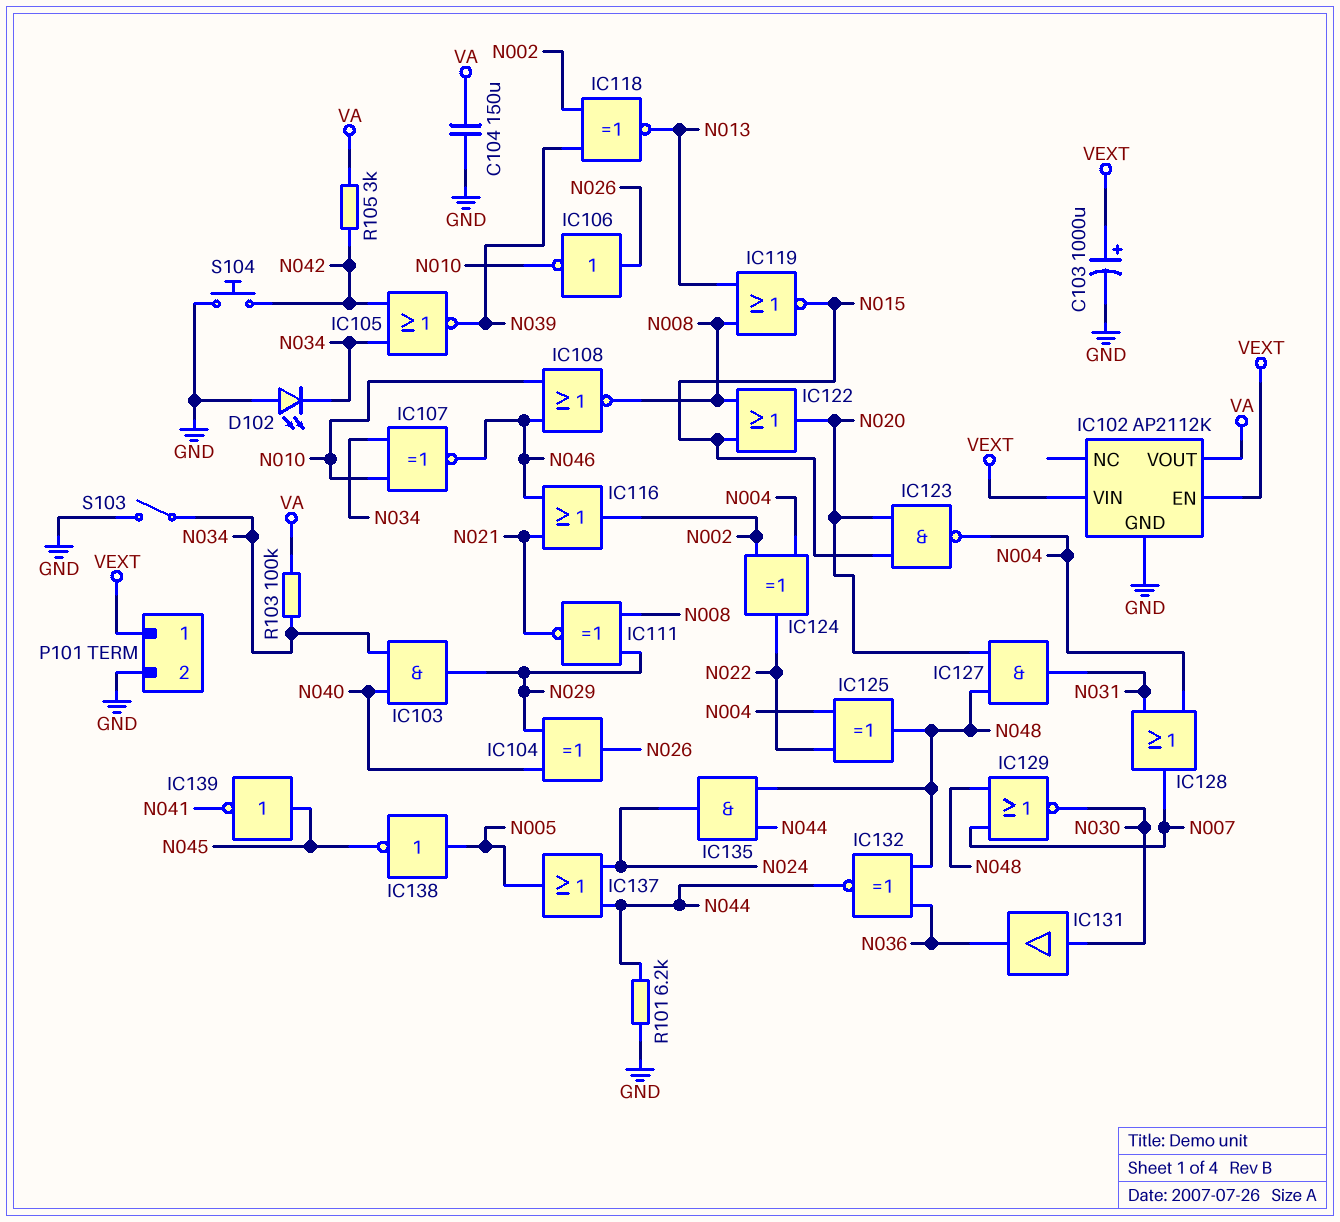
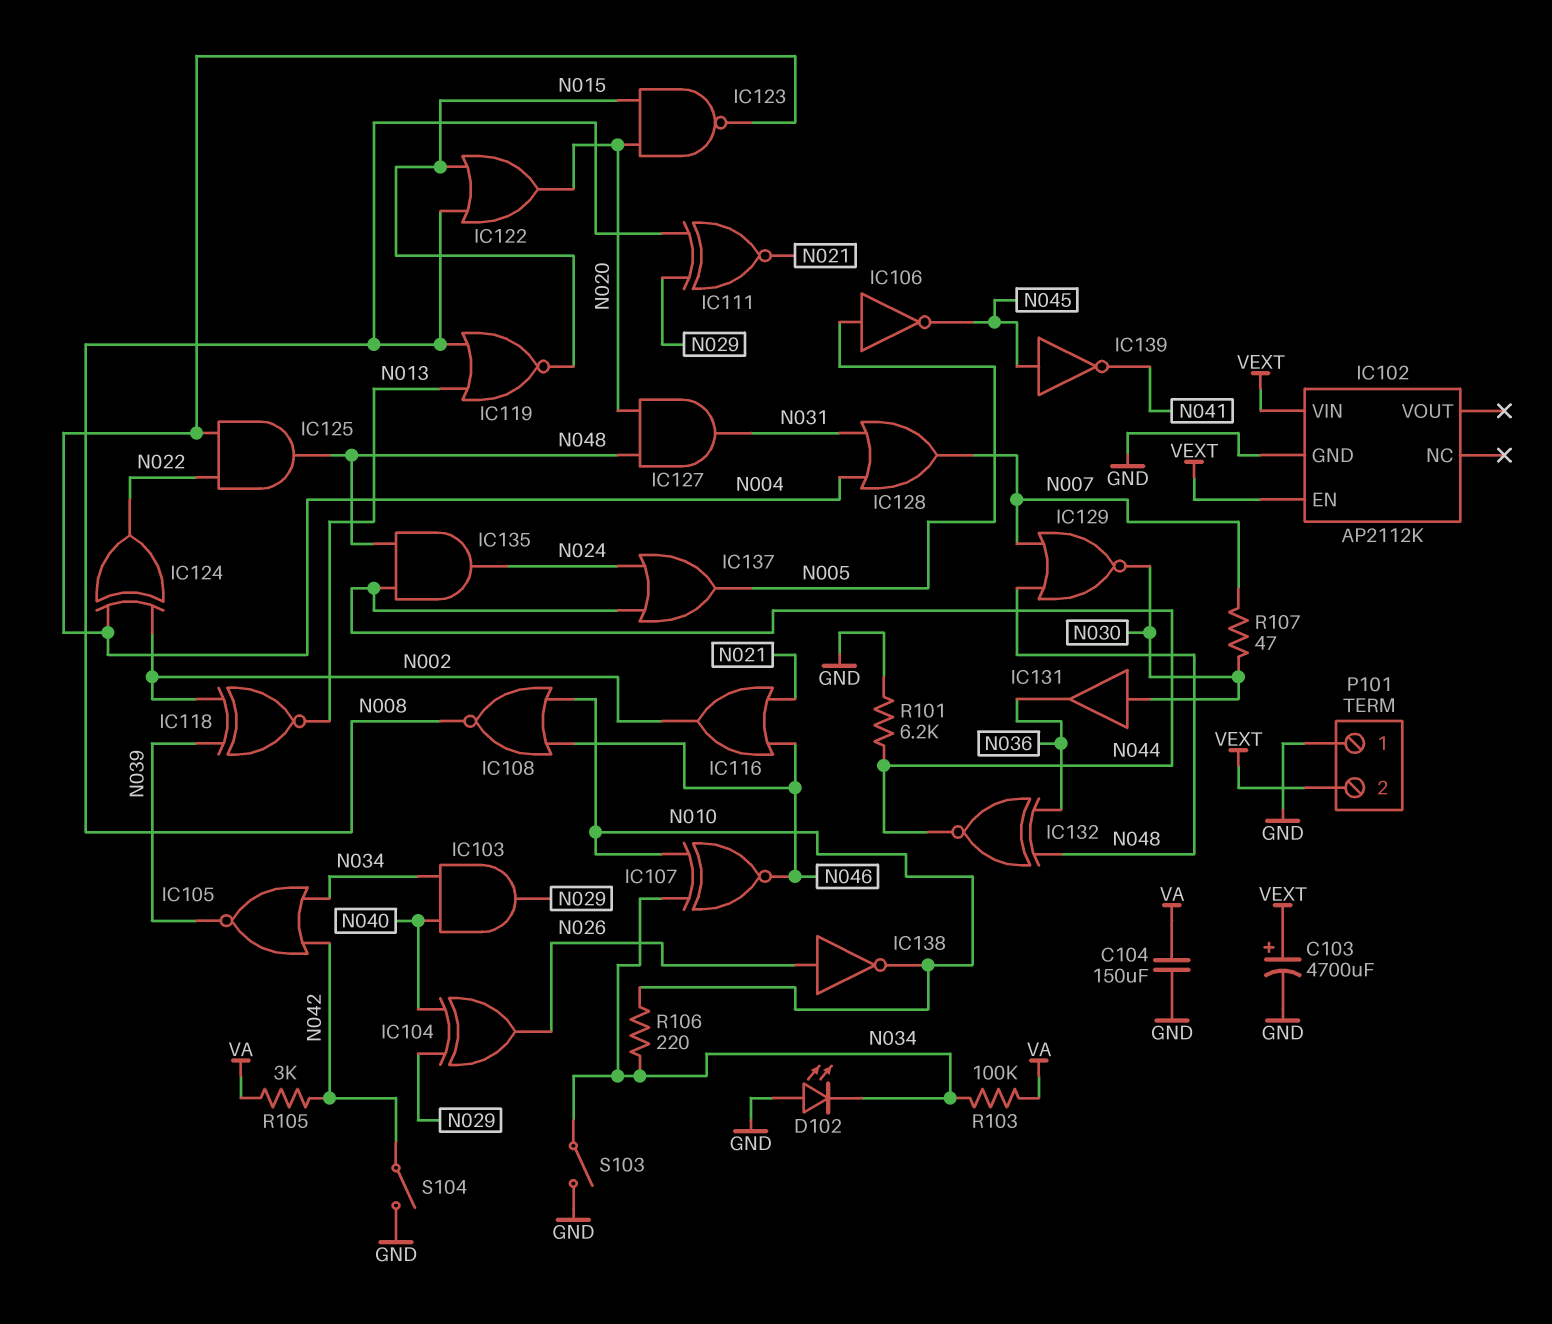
C103: 1000uF (plus VEXT, minus GND) -> 4700uF (plus VEXT, minus GND)
IC102 pin VOUT: VA -> none
IC106: NOT (in N026, out N010) -> NOT (in N005, out N045)
IC125: XOR (in N004, in N022, out N048) -> AND (in N004, in N022, out N048)
IC138: NOT (in N005, out N045) -> NOT (in N026, out N010)
P101 pin 1: VEXT -> GND
P101 pin 2: GND -> VEXT
R106: none -> 220 (N010, N034)
R107: none -> 47 (N007, N030)
S104: button (GND, N042) -> switch (GND, N042)

